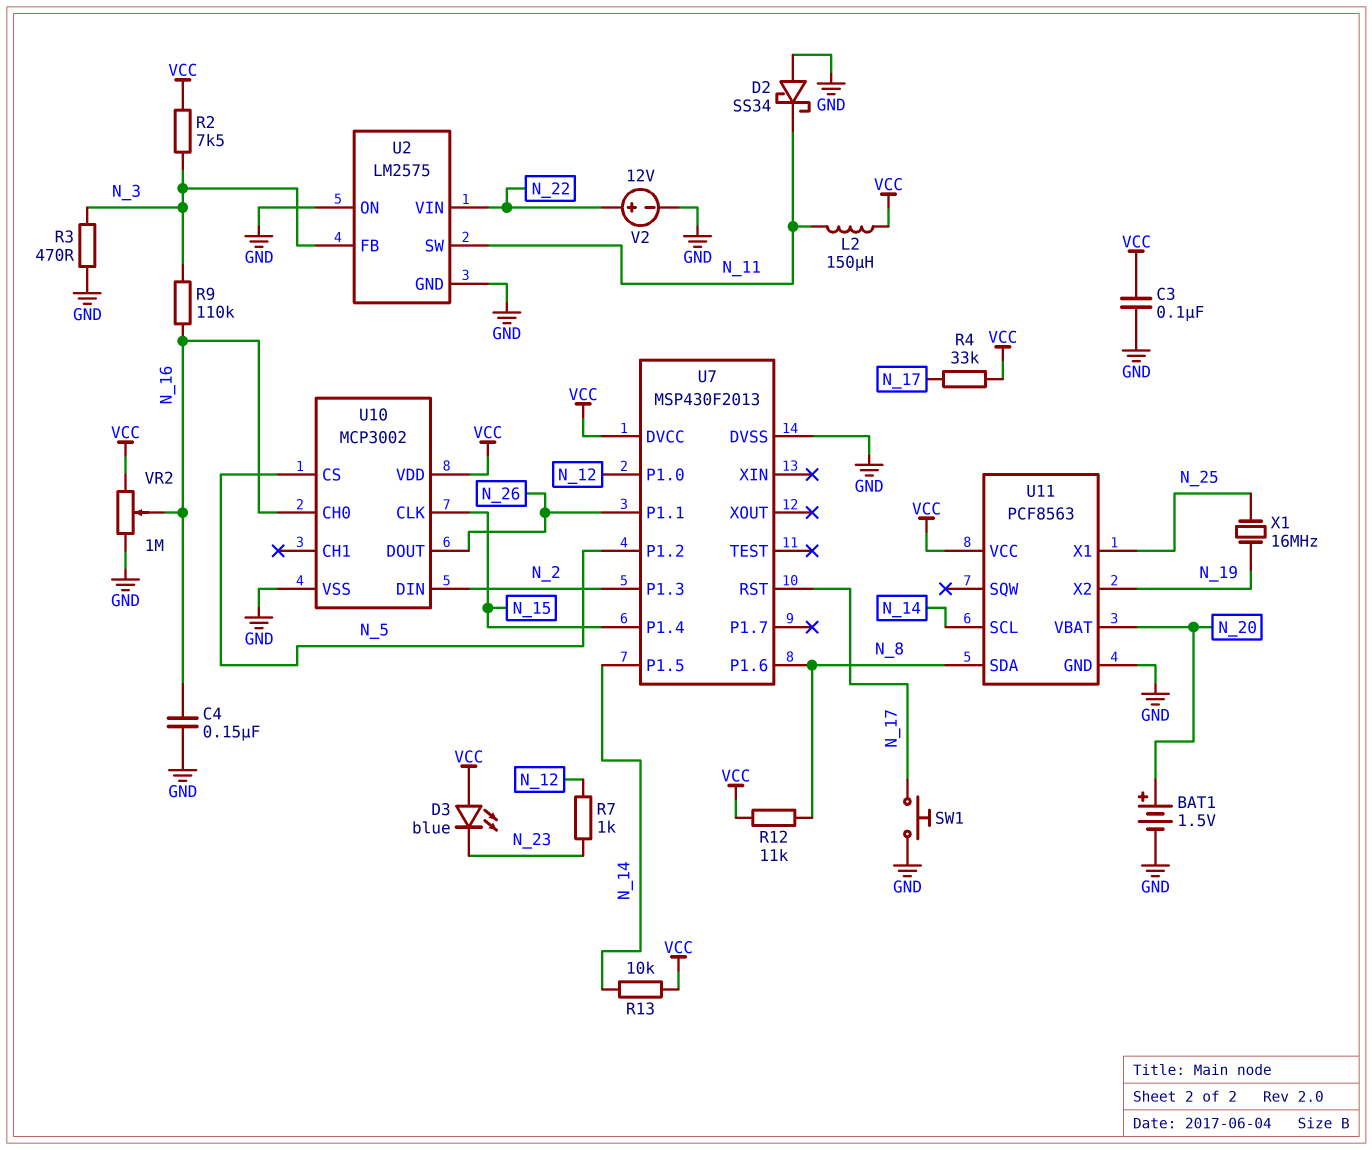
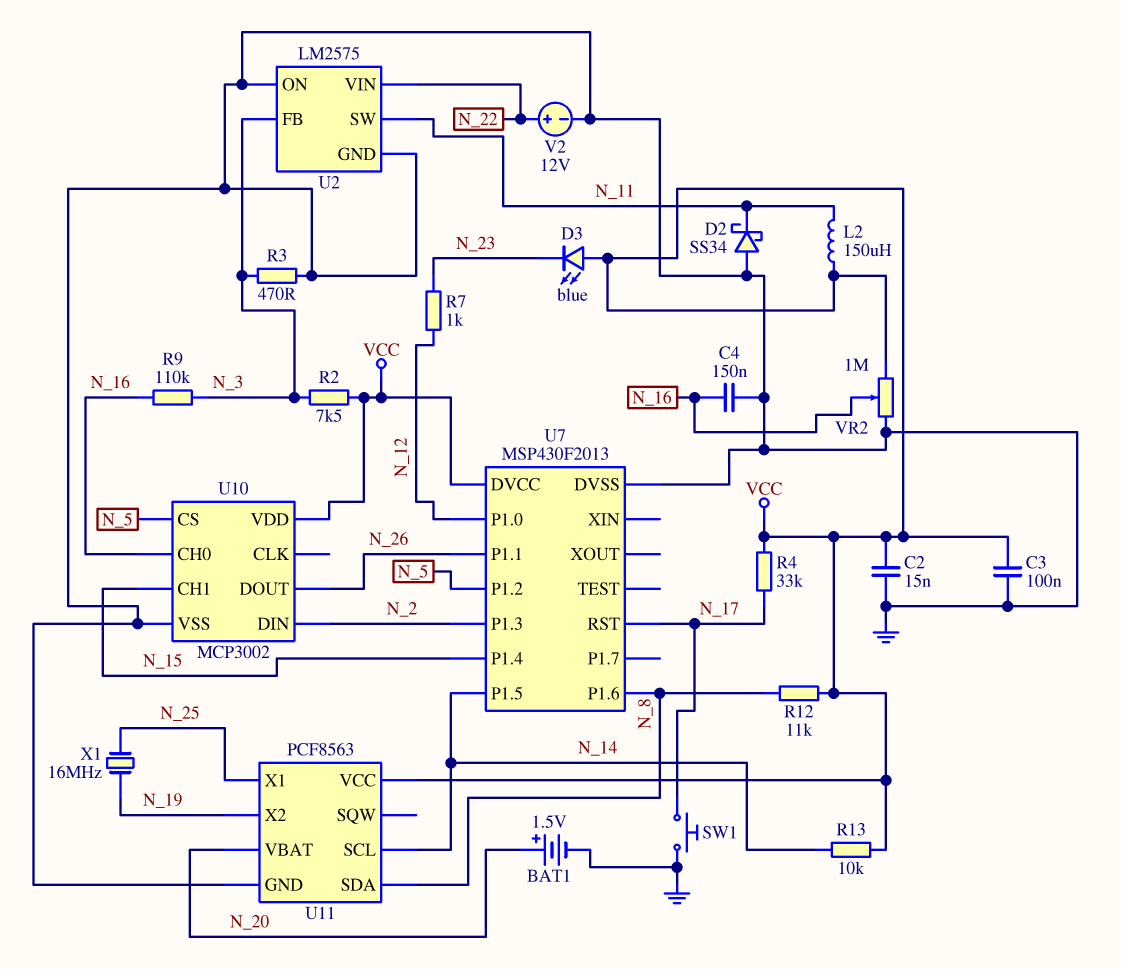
C2: none -> 15nF (GND, VCC)
U10 pin CH1: none -> N_15
U10 pin CLK: N_15 -> none

